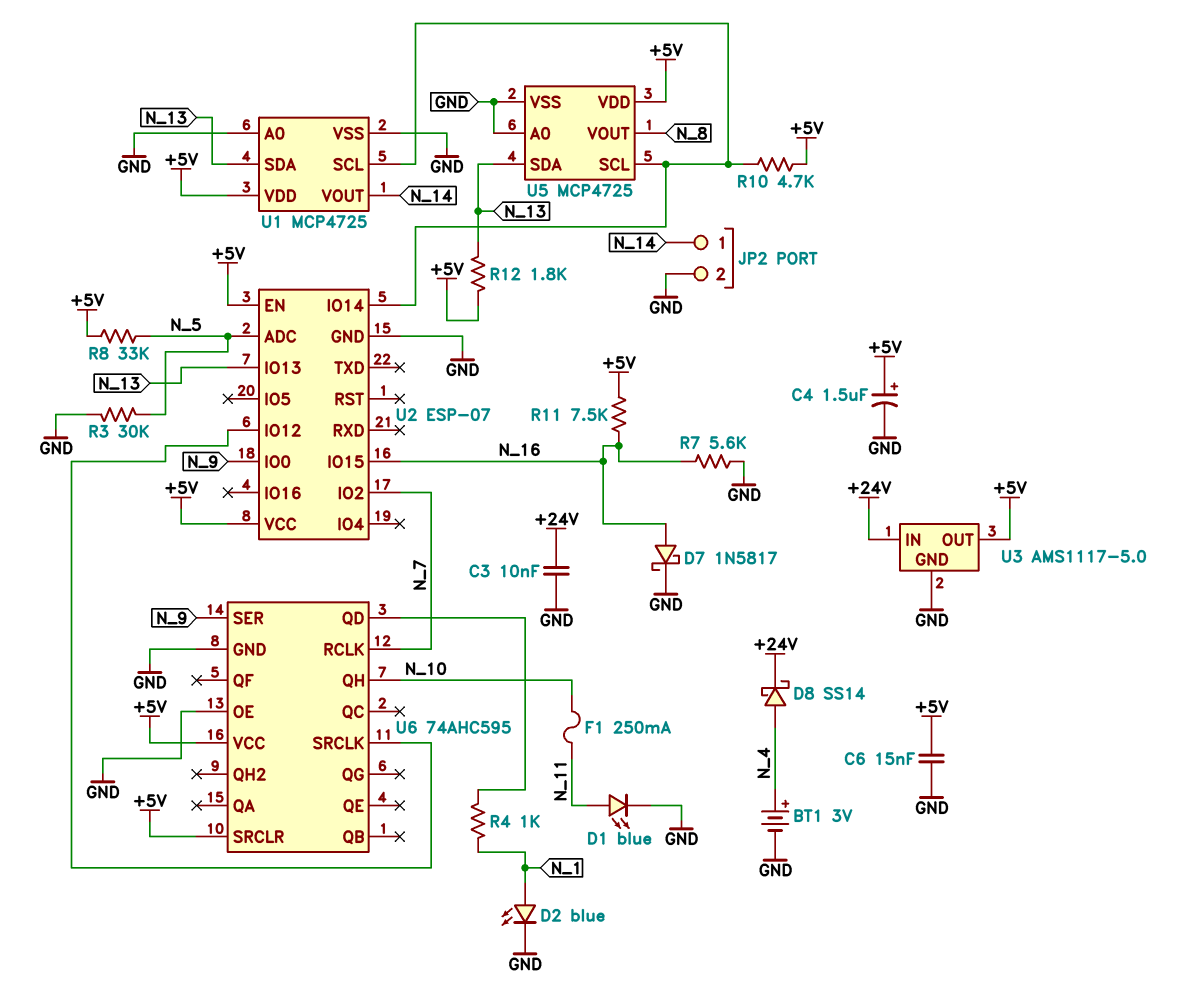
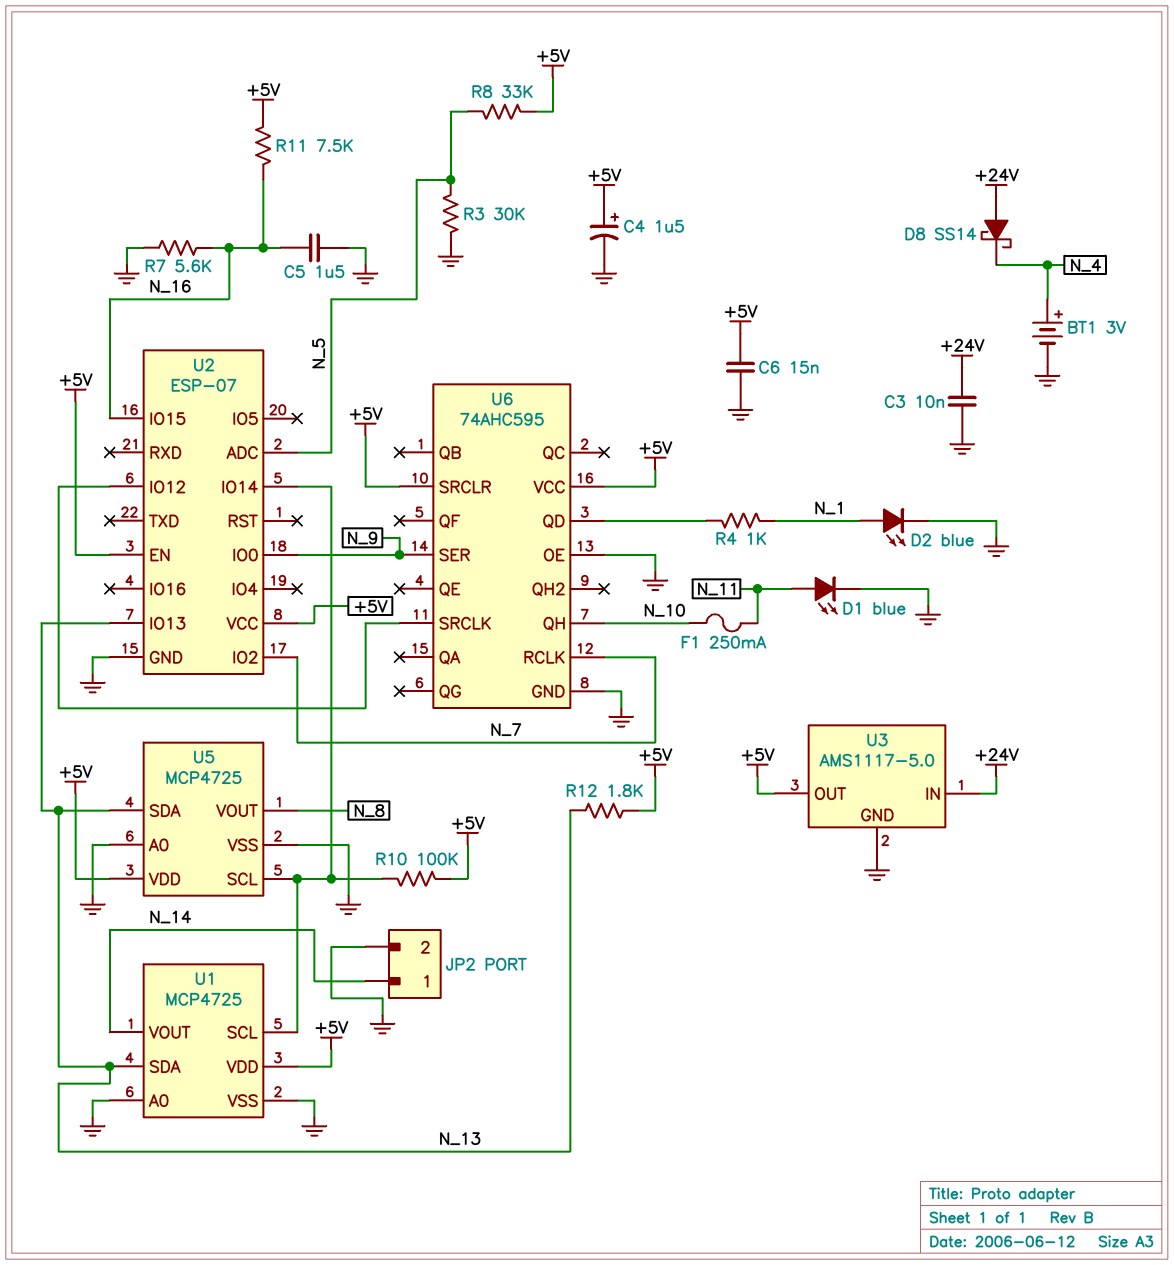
C5: none -> 1.5uF (GND, N_16)
D7: schottky 1N5817 (A N_16, K GND) -> none
D8: schottky SS14 (A N_4, K +24V) -> schottky SS14 (A +24V, K N_4)
R10: 4.7k (+5V, U1/SCL) -> 100k (+5V, U1/SCL)

